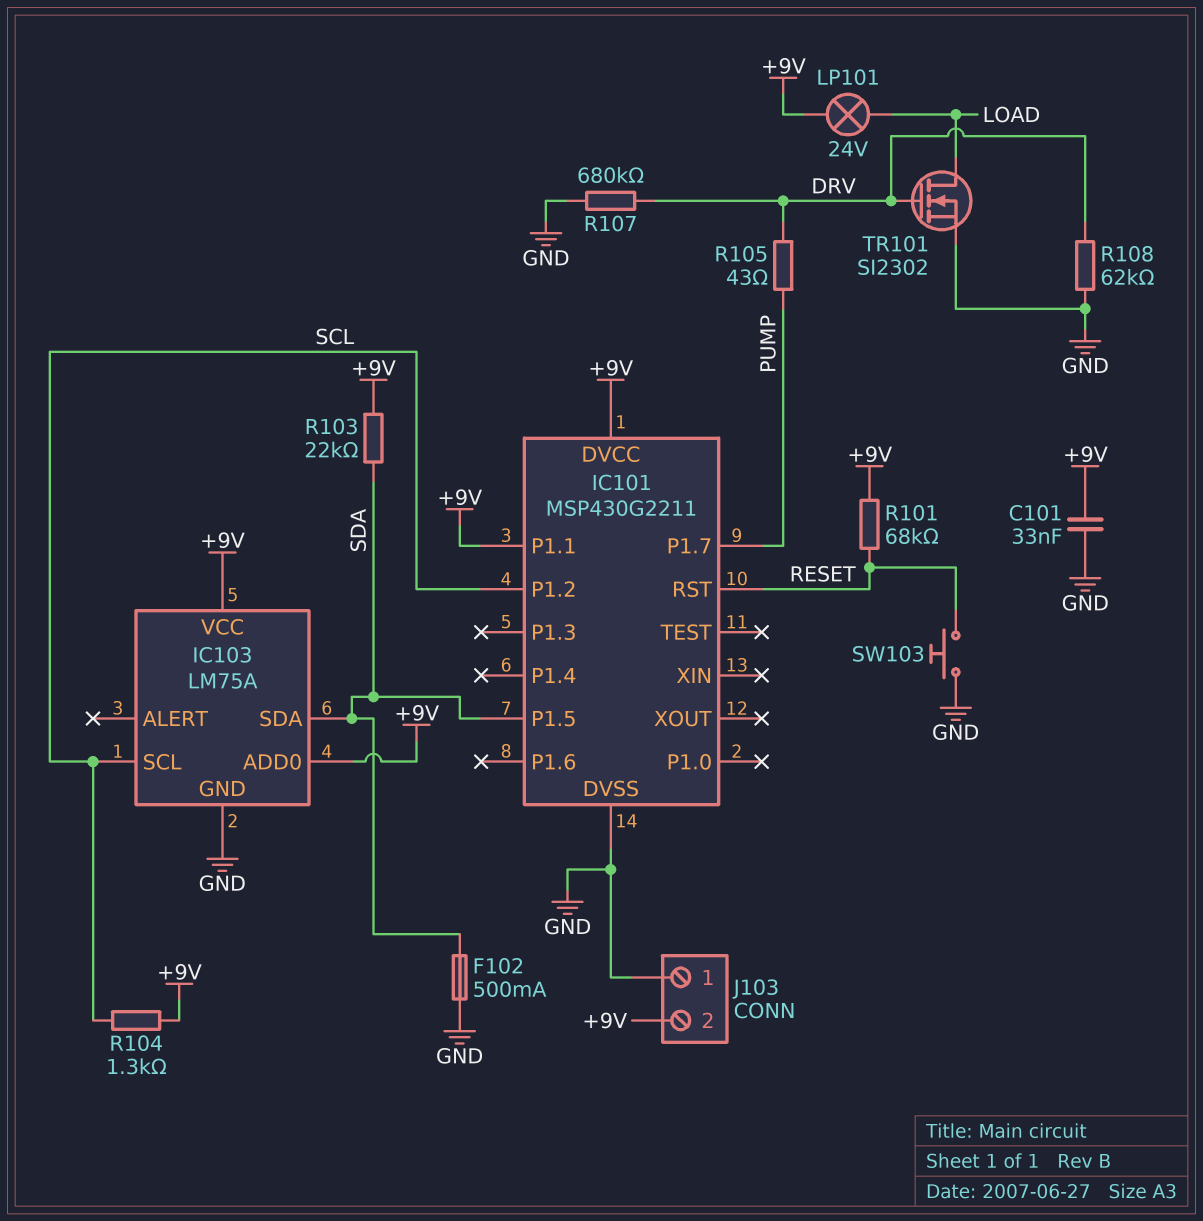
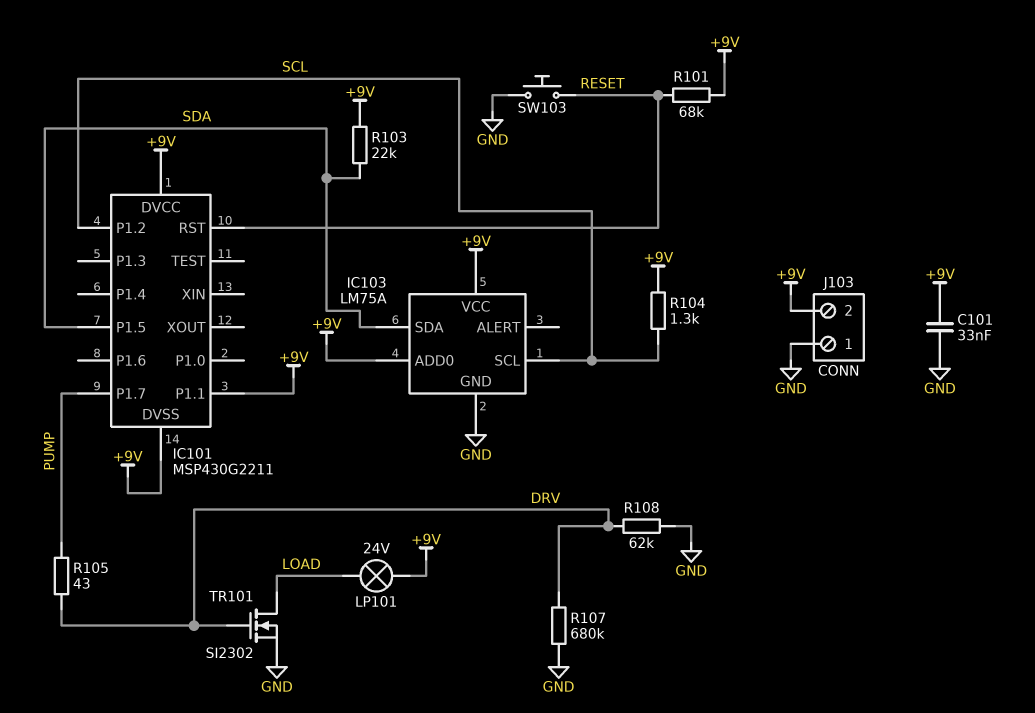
F102: 500mA (GND, SDA) -> none
IC101 pin DVSS: GND -> +9V

